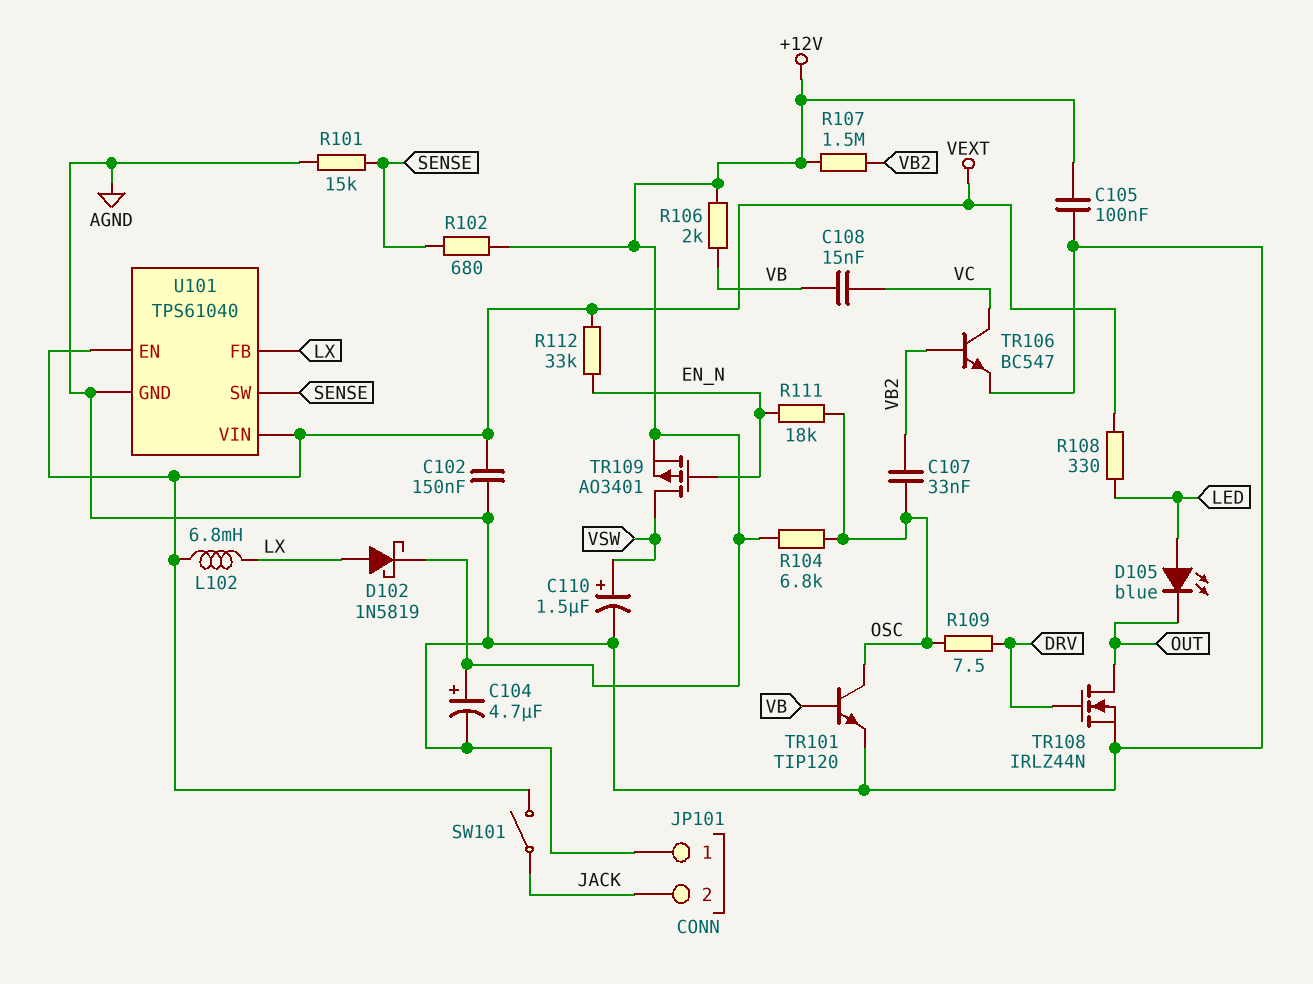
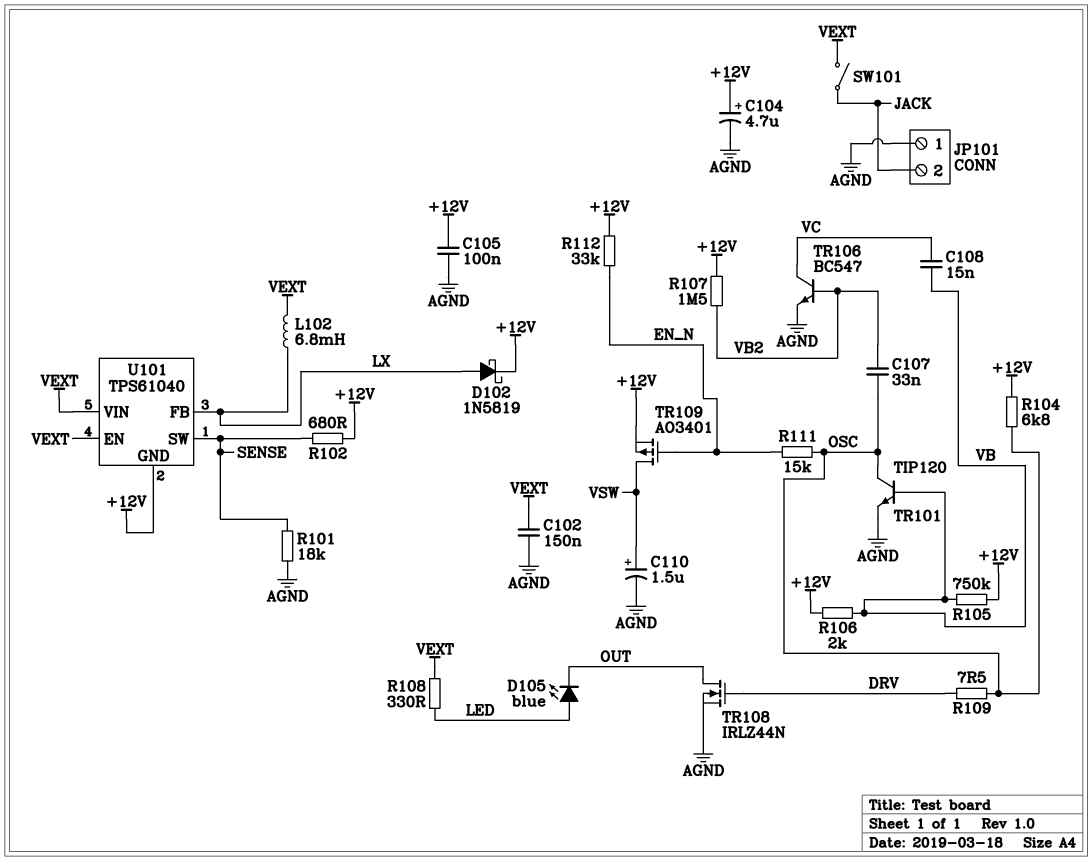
R101: 15k (AGND, SENSE) -> 18k (AGND, SENSE)
R105: none -> 750k (+12V, VB)
R111: 18k (EN_N, OSC) -> 15k (EN_N, OSC)
R112: 33k (EN_N, VEXT) -> 33k (+12V, EN_N)
U101 pin GND: AGND -> +12V

